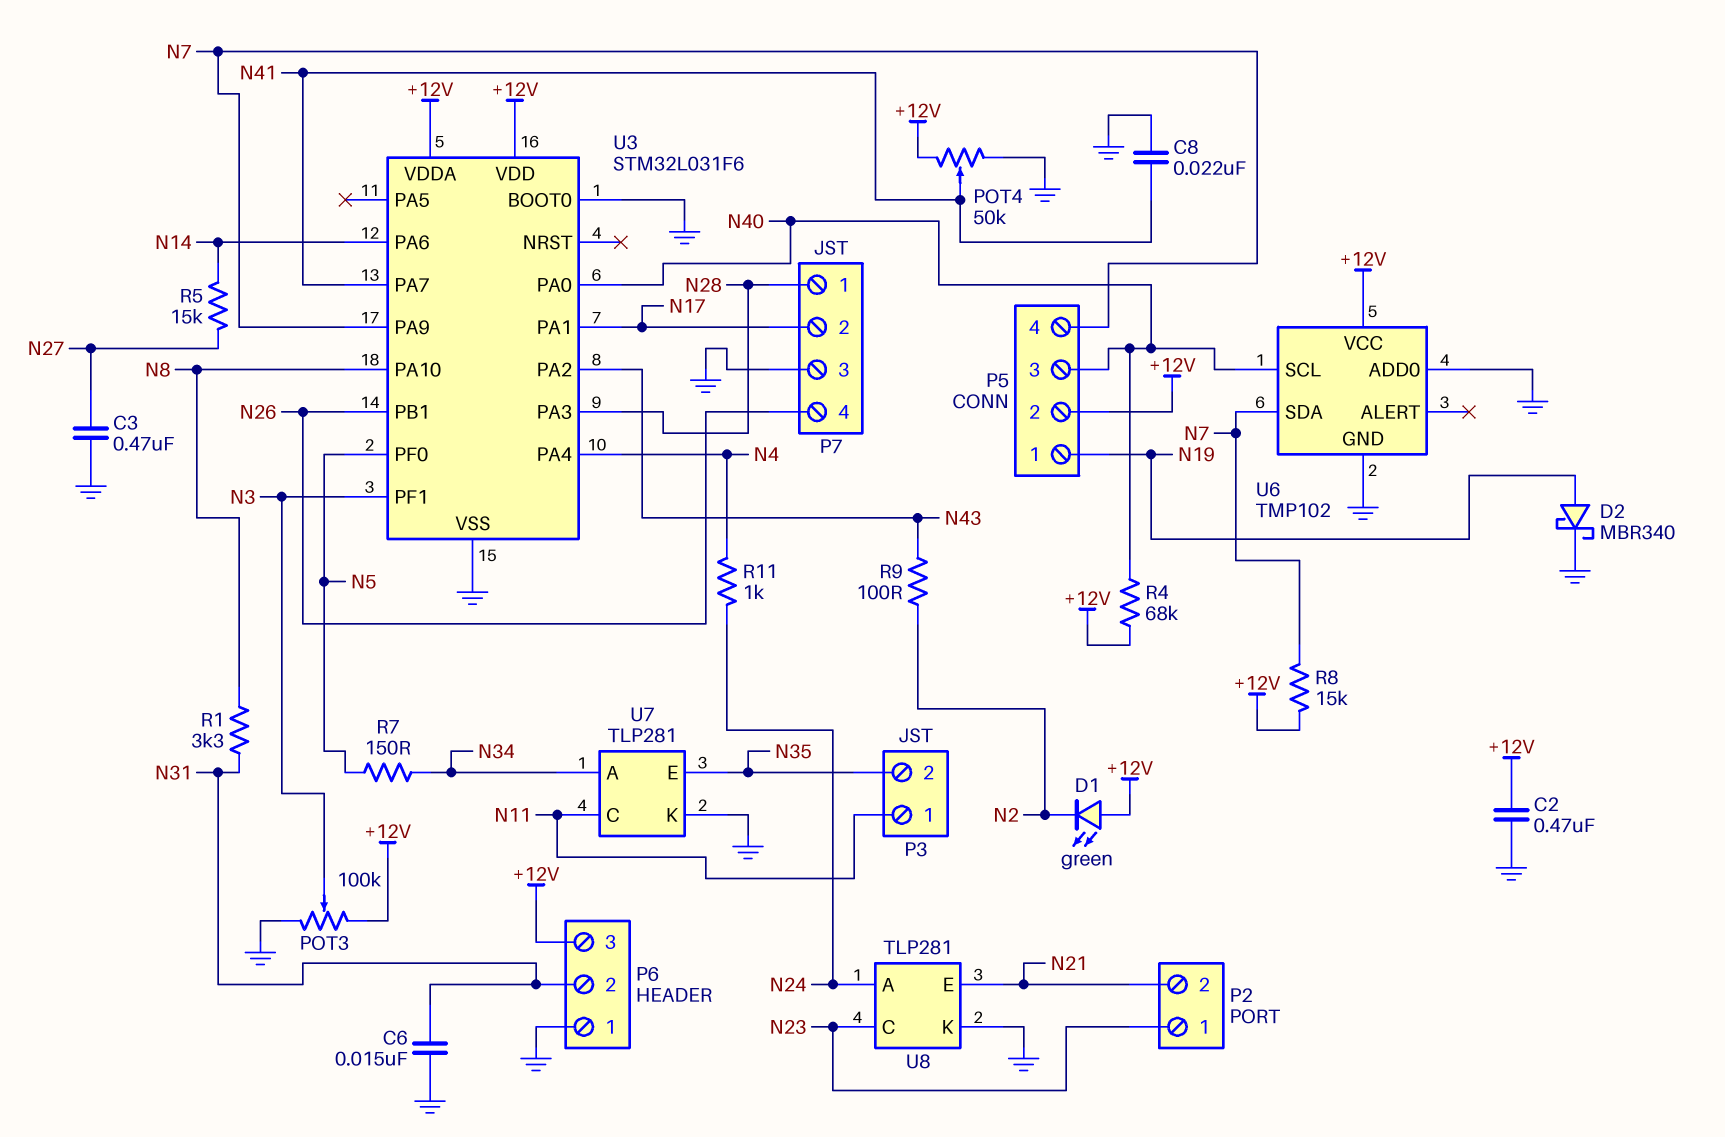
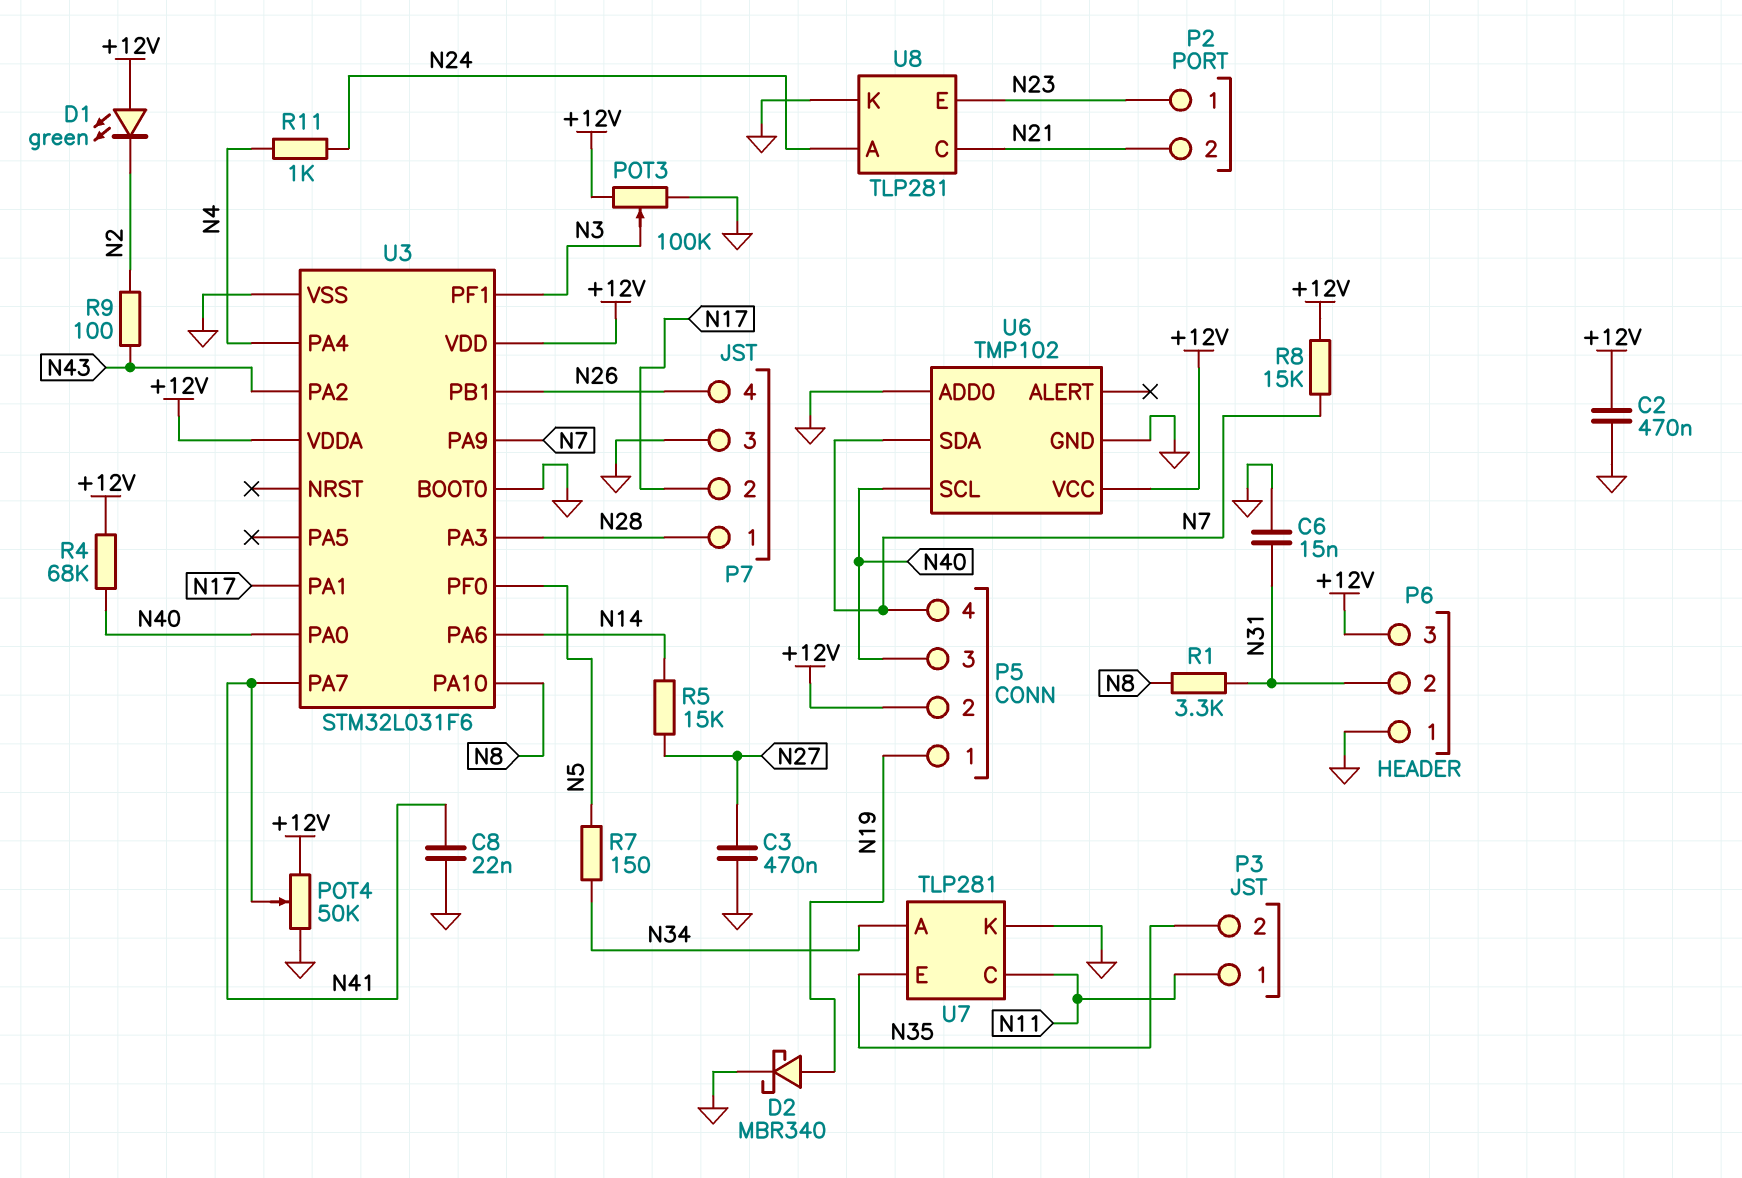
U8 pin C: N23 -> N21
U8 pin E: N21 -> N23

